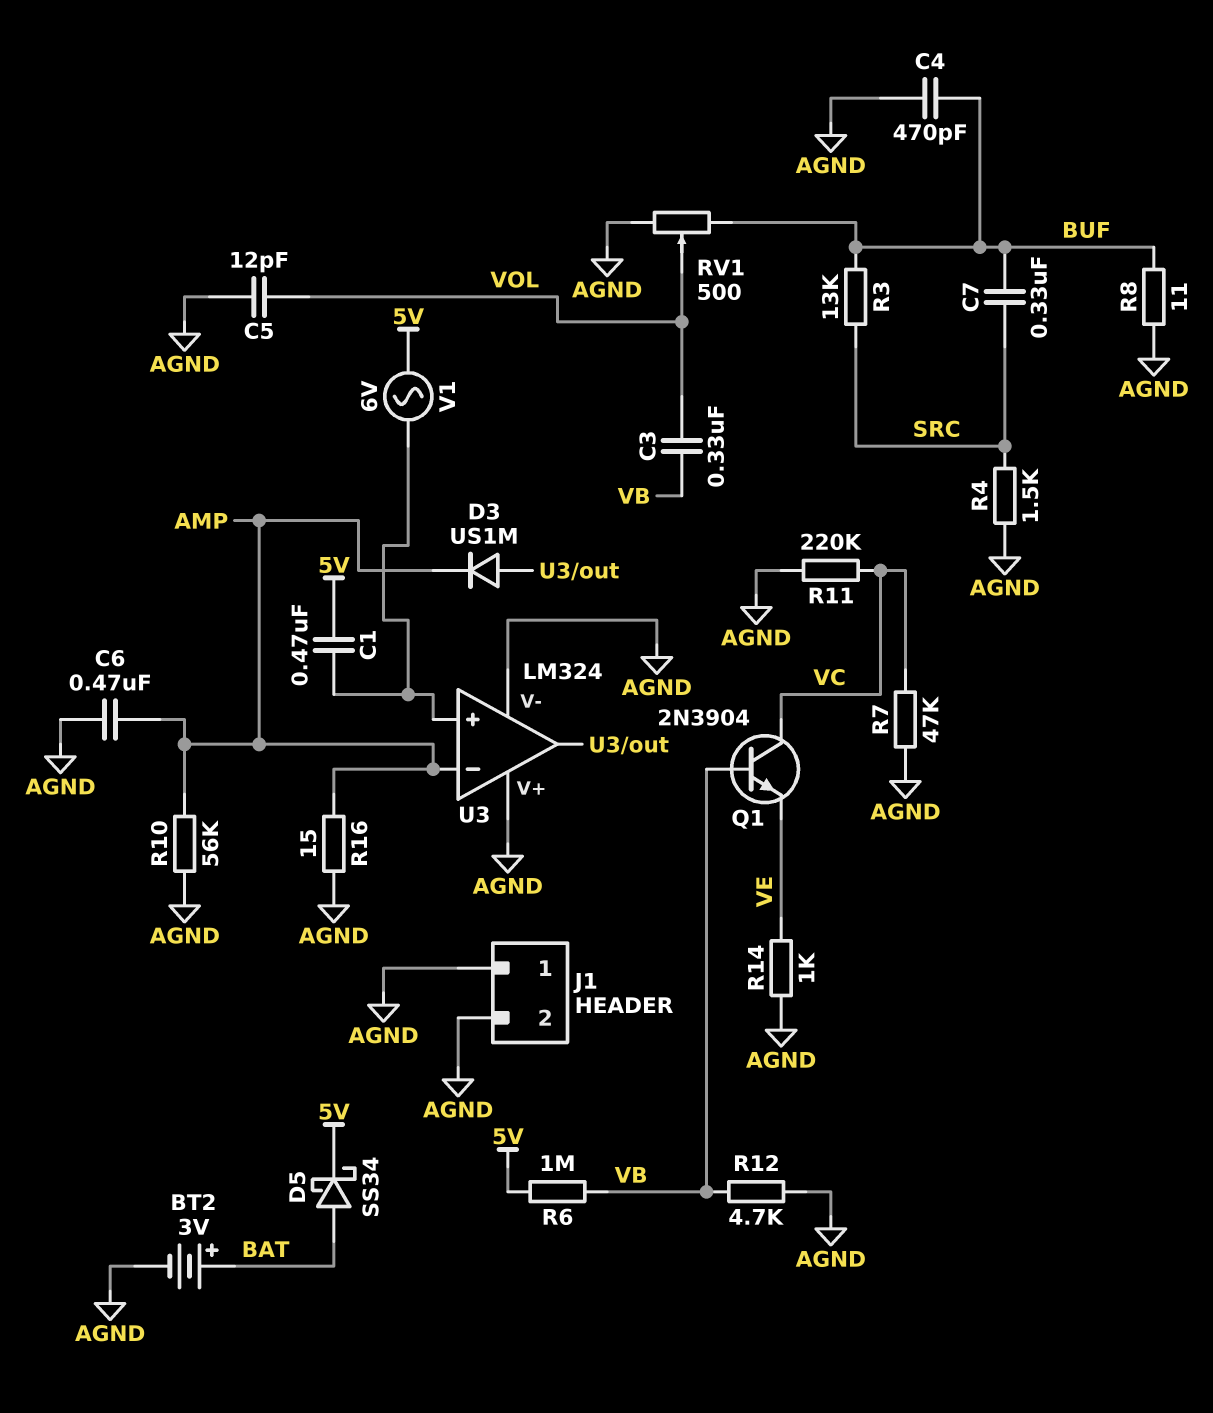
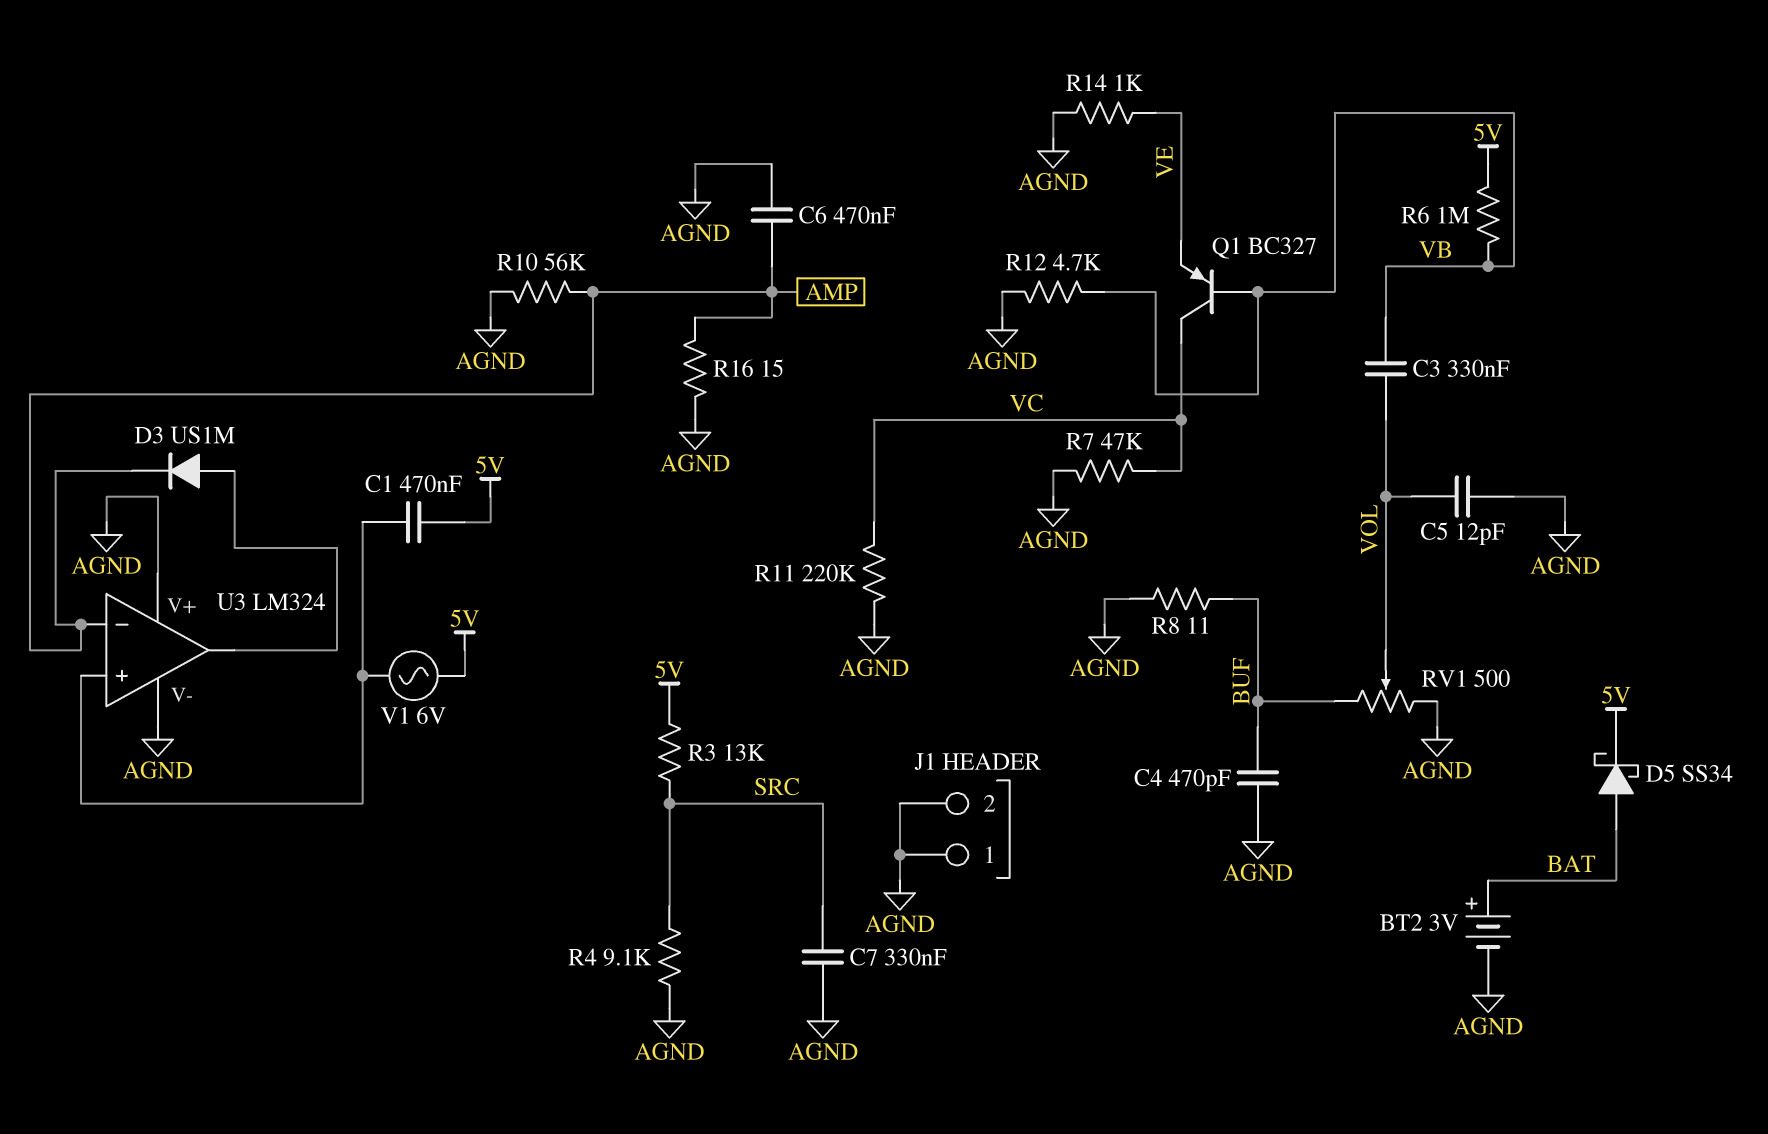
C7: 330nF (BUF, SRC) -> 330nF (AGND, SRC)
Q1: NPN 2N3904 (B VB, C VC, E VE) -> PNP BC327 (B VB, C VC, E VE)
R3: 13k (BUF, SRC) -> 13k (5V, SRC)
R4: 1.5k (AGND, SRC) -> 9.1k (AGND, SRC)

